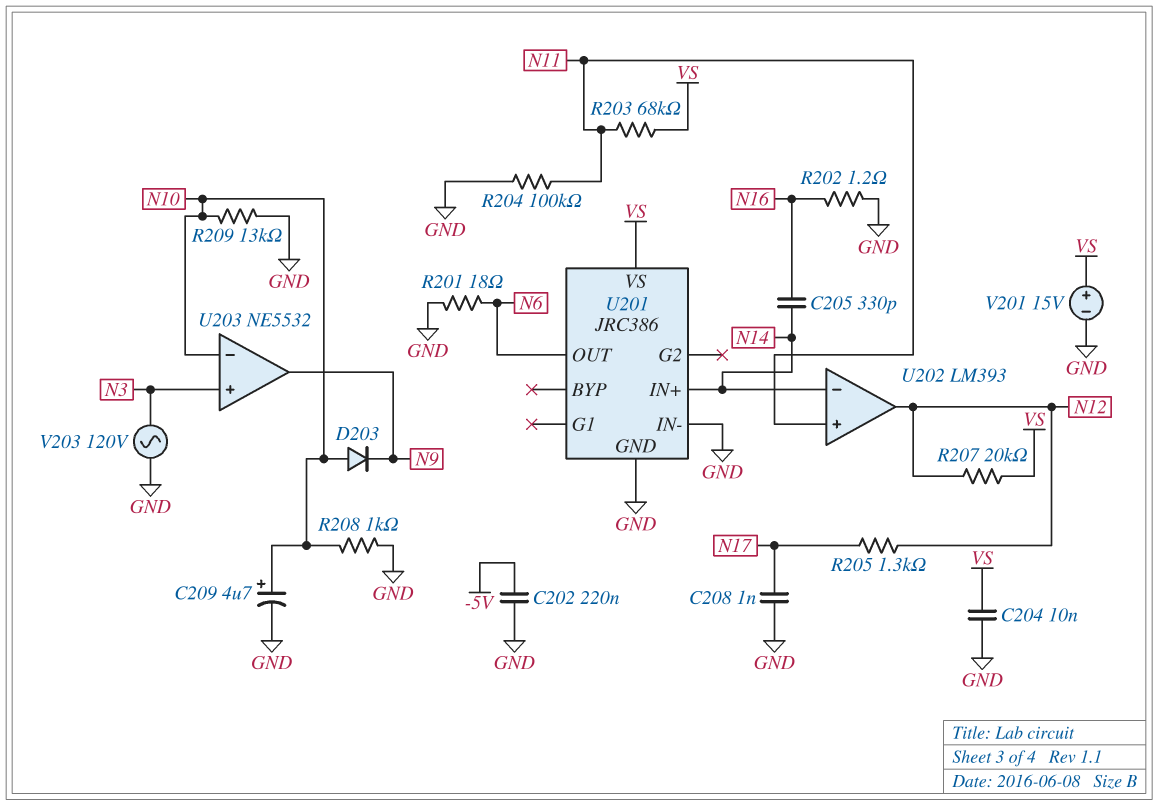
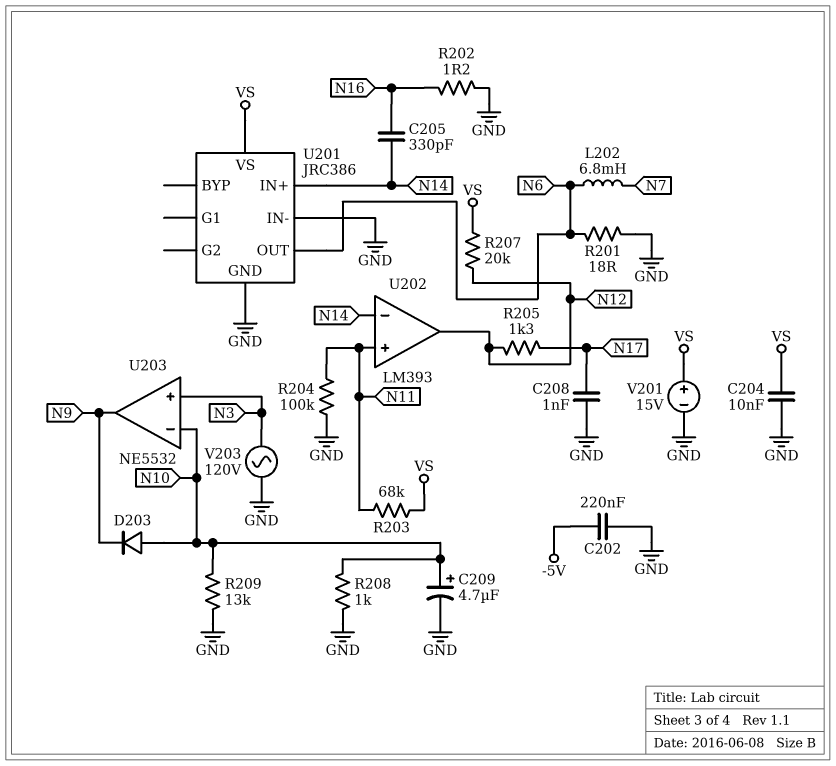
L202: none -> 6.8mH (N6, N7)

